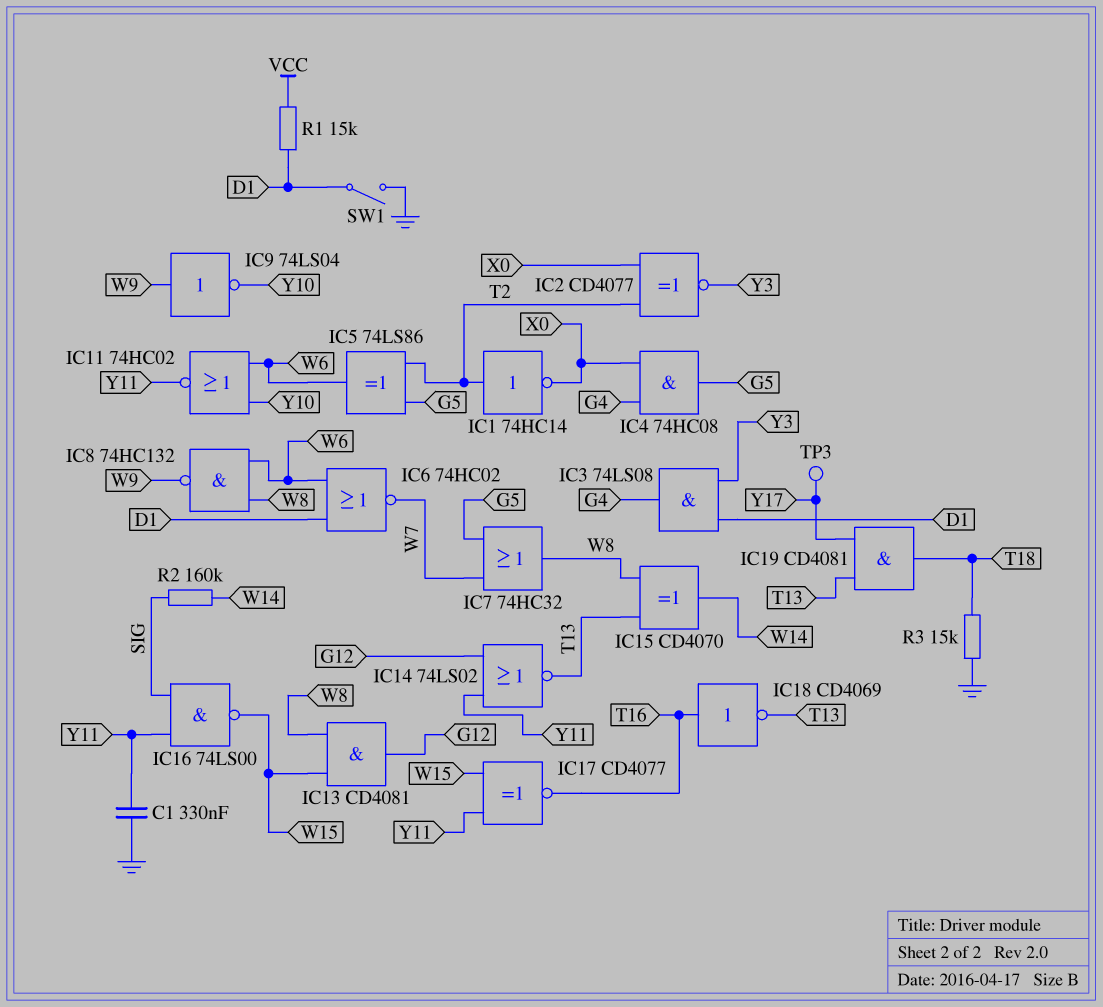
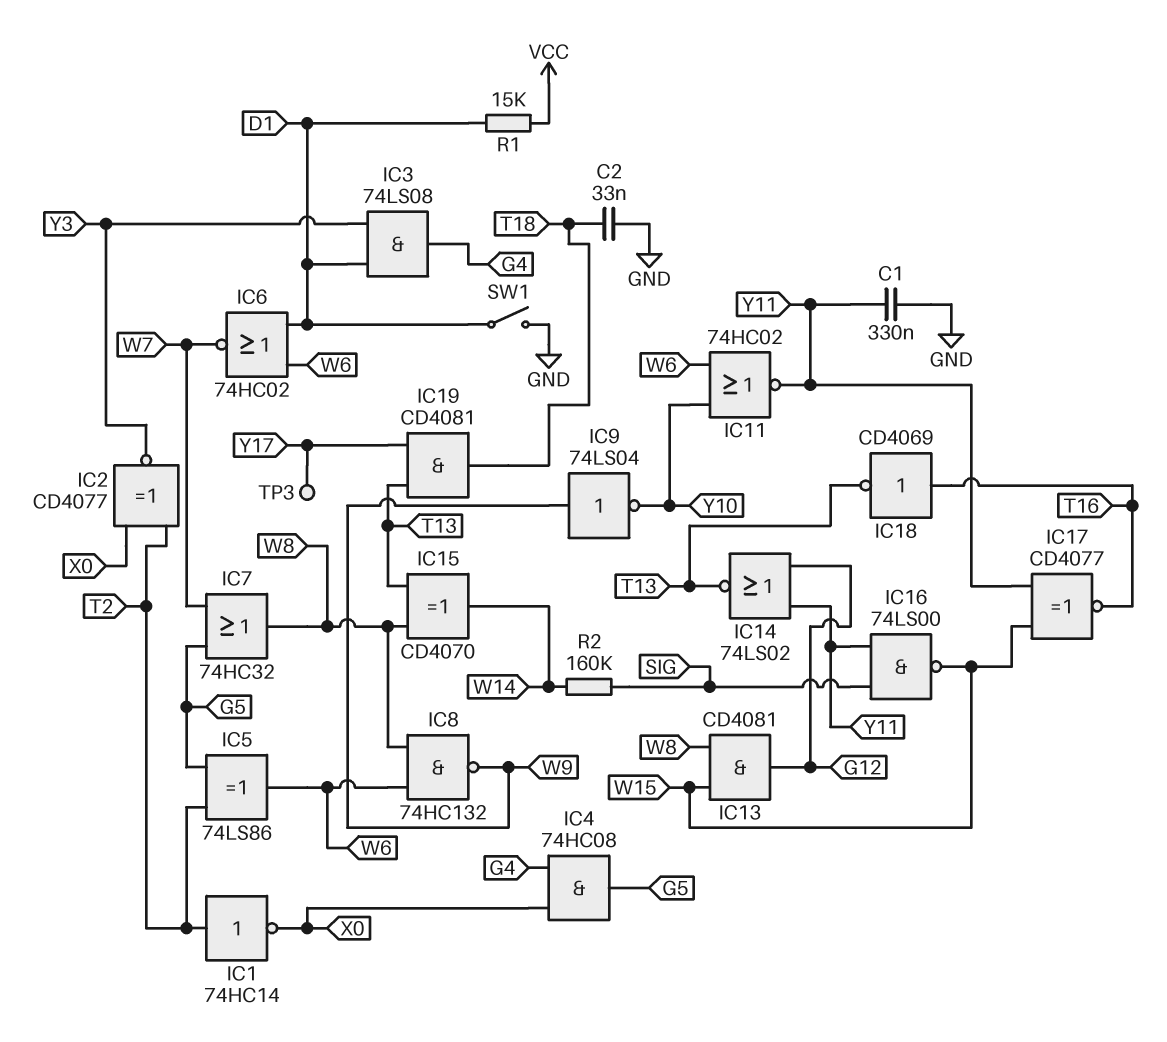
C2: none -> 33nF (GND, T18)
R3: 15k (GND, T18) -> none

